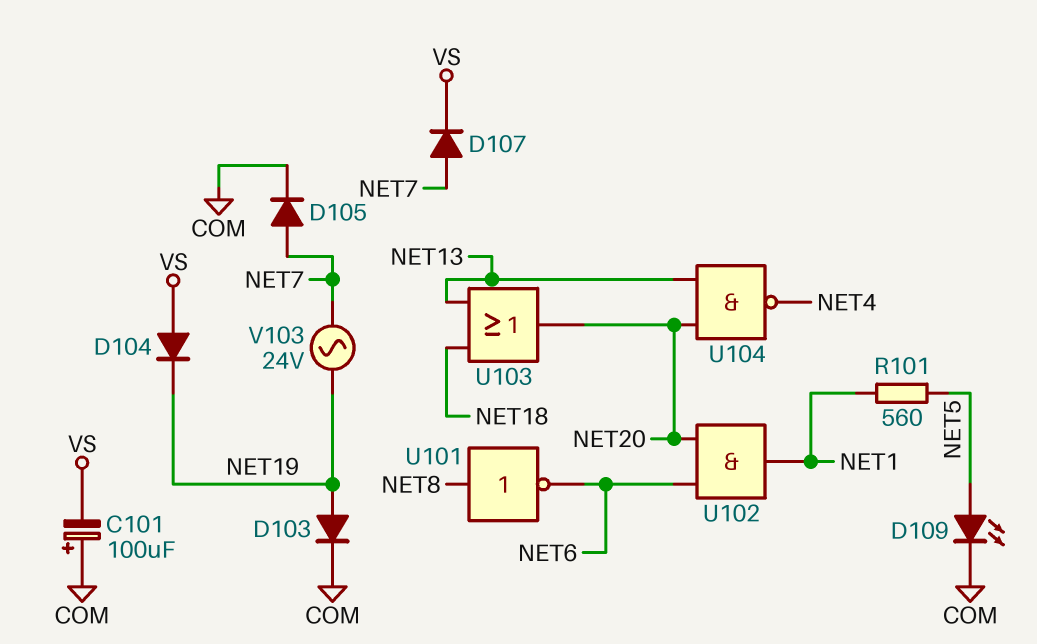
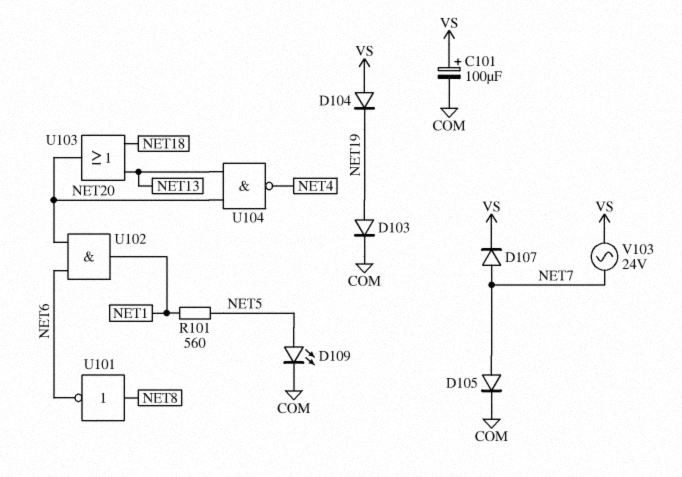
C101: 100uF (plus COM, minus VS) -> 100uF (plus VS, minus COM)
V103: AC 24V (NET7, NET19) -> AC 24V (NET7, VS)

